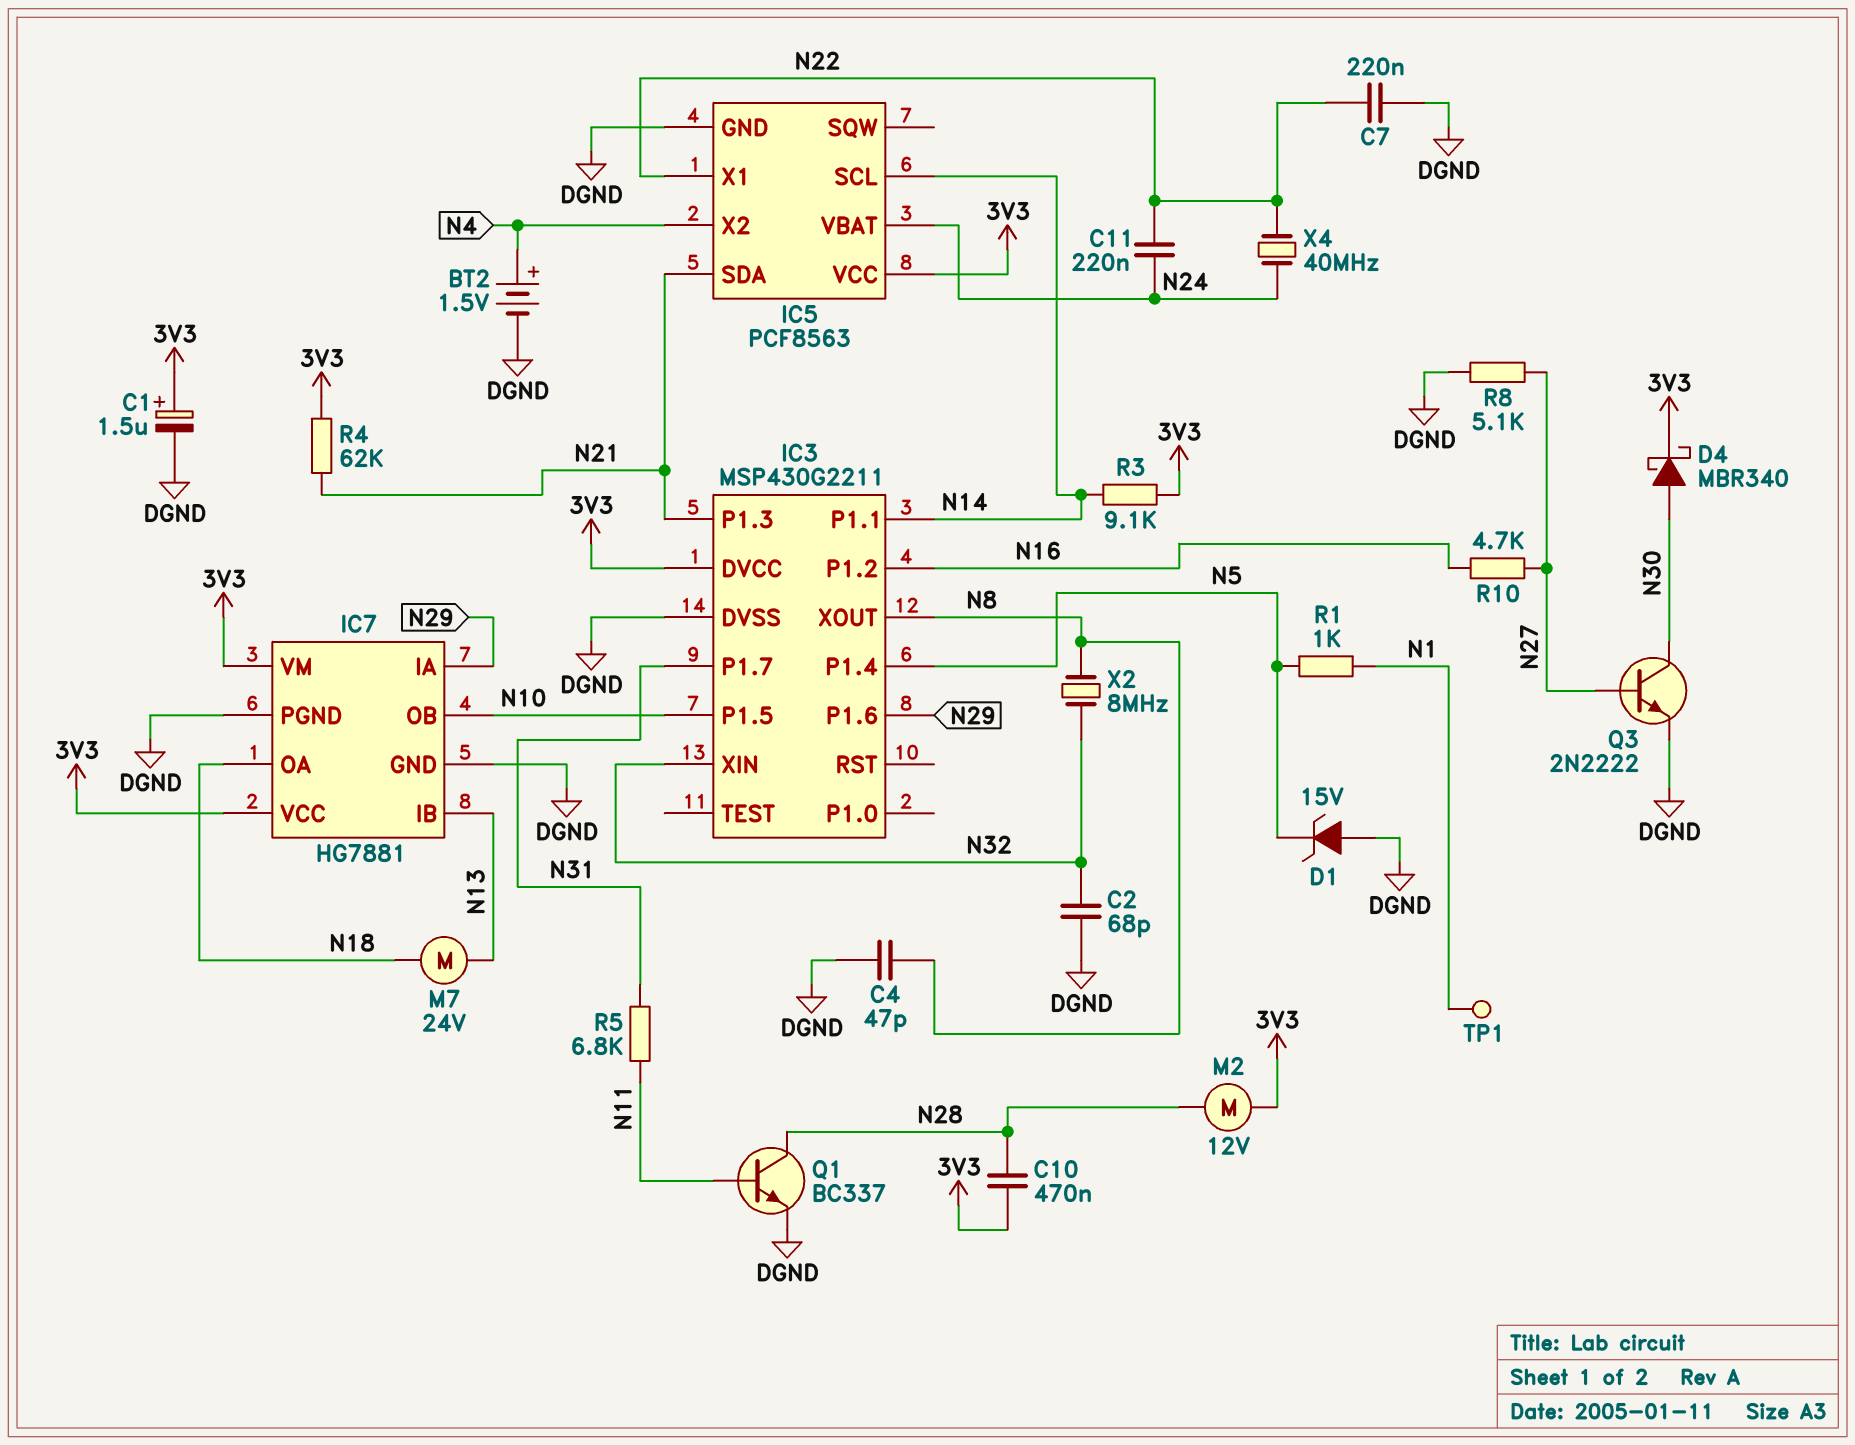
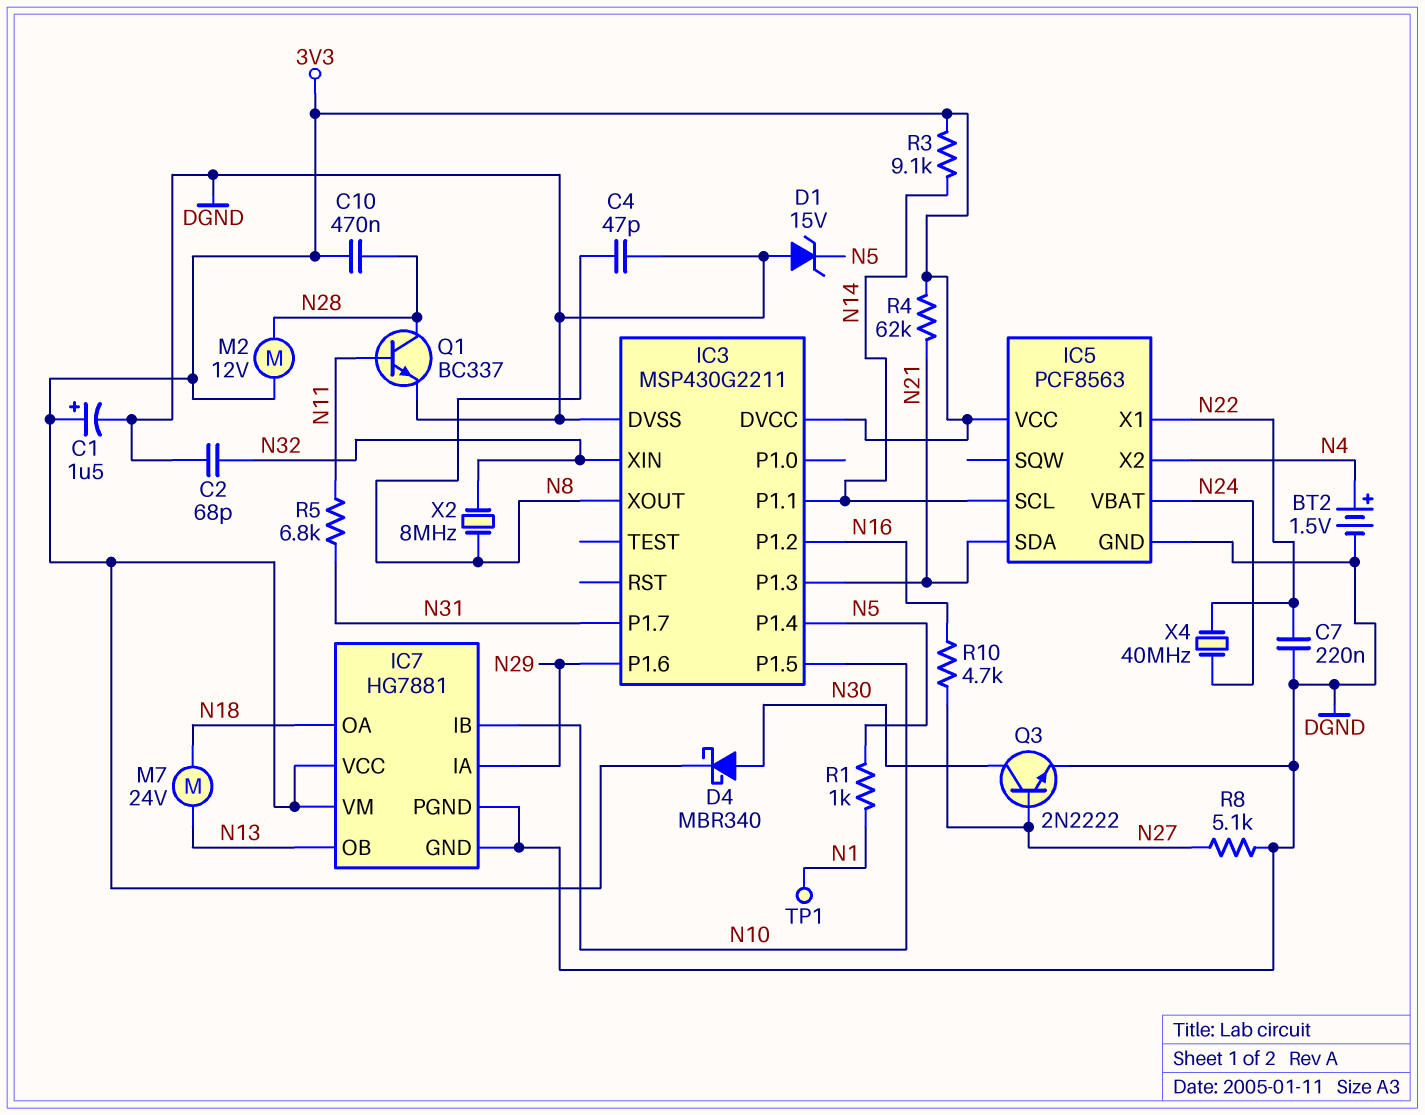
C11: 220nF (N22, N24) -> none
IC7 pin IB: N13 -> N10
IC7 pin OB: N10 -> N13

